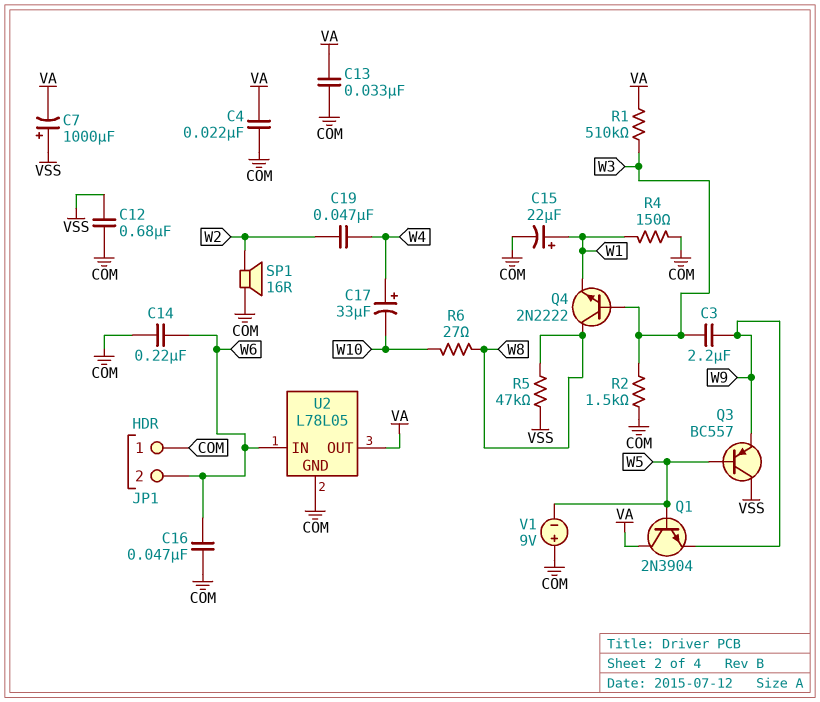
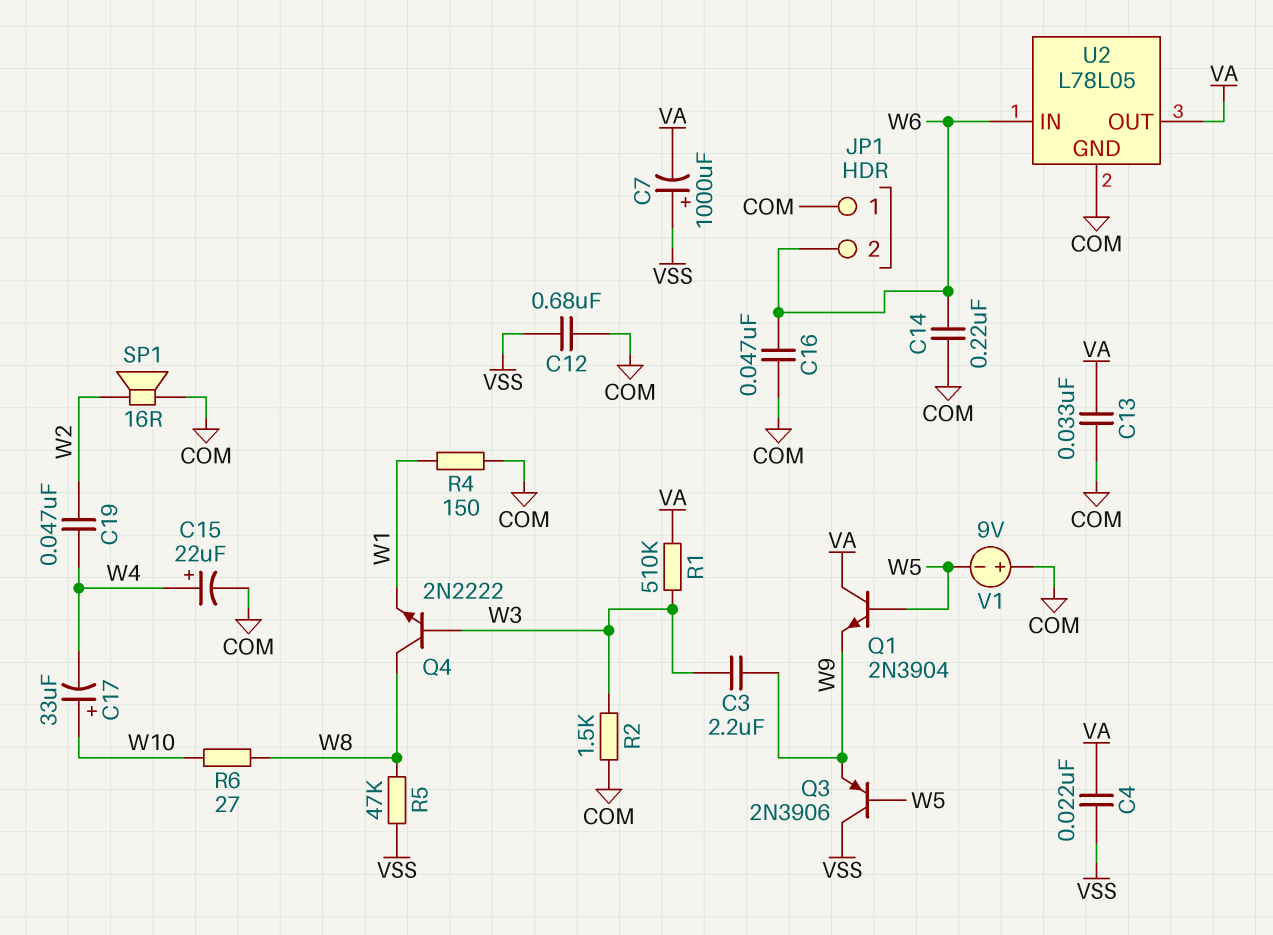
C4: 22nF (COM, VA) -> 22nF (VA, VSS)
C15: 22uF (plus W1, minus COM) -> 22uF (plus W4, minus COM)
C17: 33uF (plus W4, minus W10) -> 33uF (plus W10, minus W4)
Q3: PNP BC557 (B W5, C VSS, E W9) -> PNP 2N3906 (B W5, C VSS, E W9)

